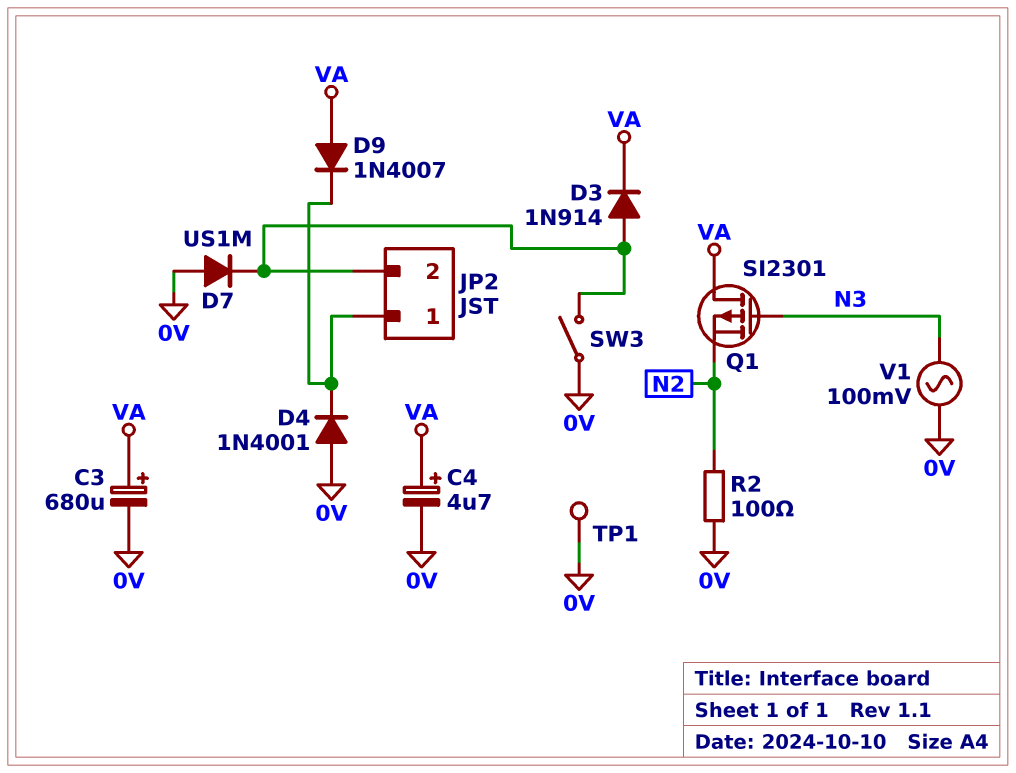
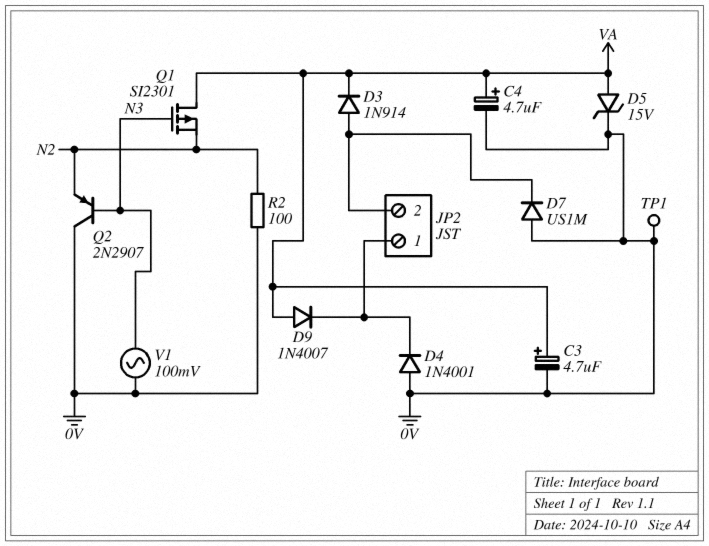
C3: 680uF (plus VA, minus 0V) -> 4.7uF (plus VA, minus 0V)
D5: none -> zener 15V (A VA, K 0V)
Q2: none -> PNP 2N2907 (B N3, C 0V, E N2)
SW3: switch (0V, JP2/2) -> none

